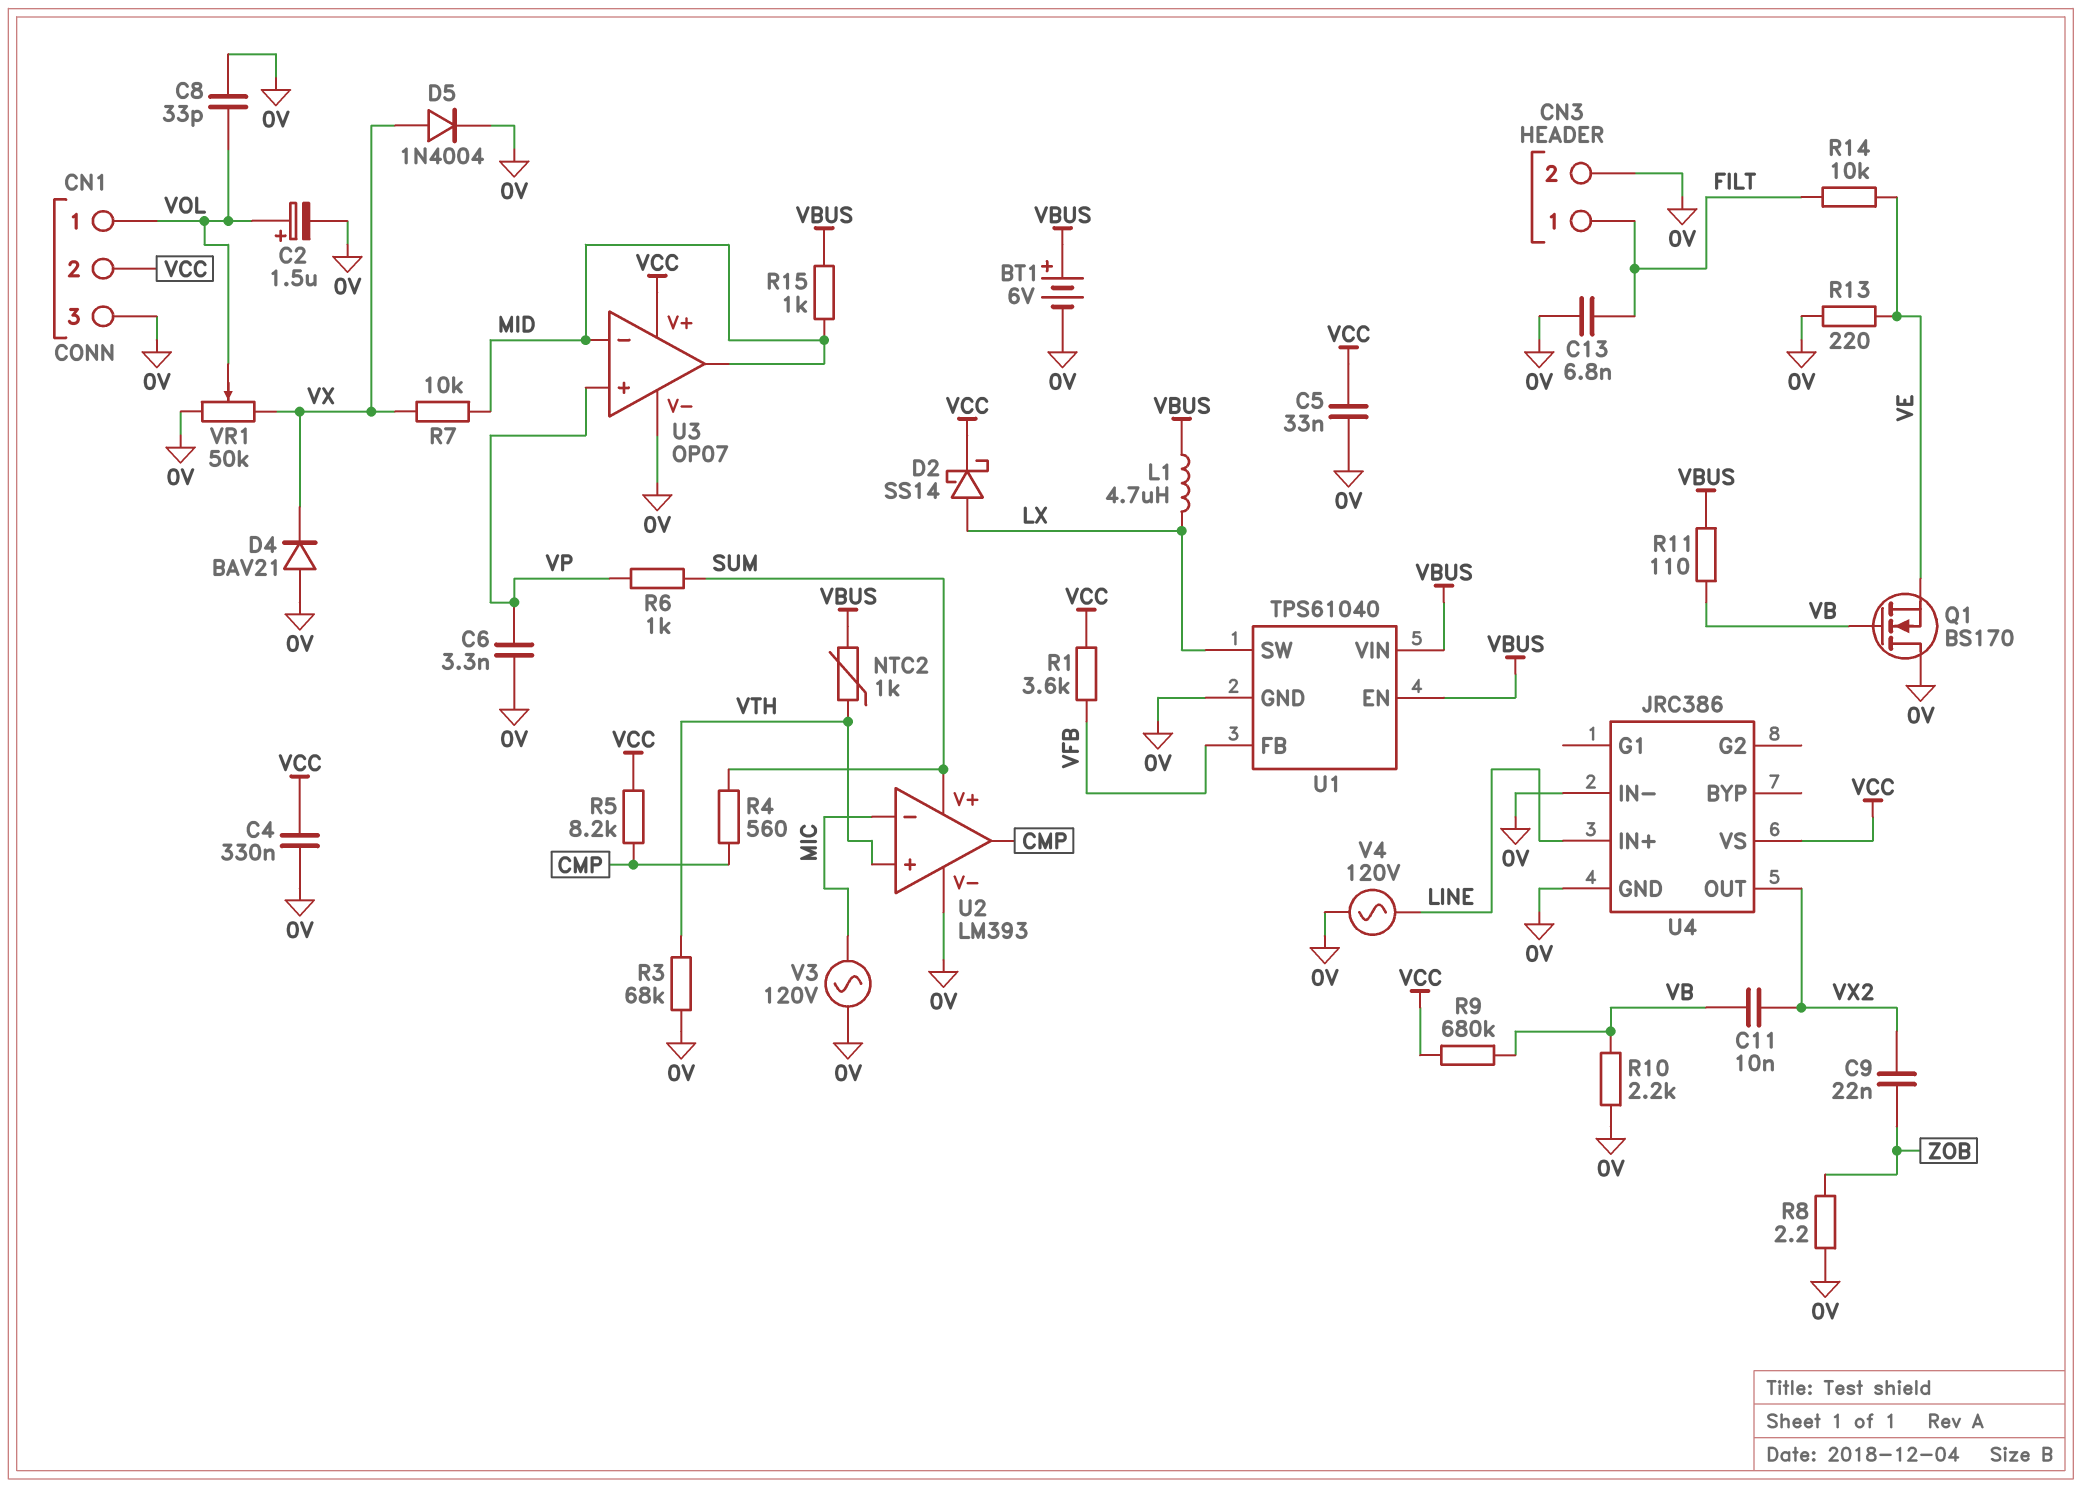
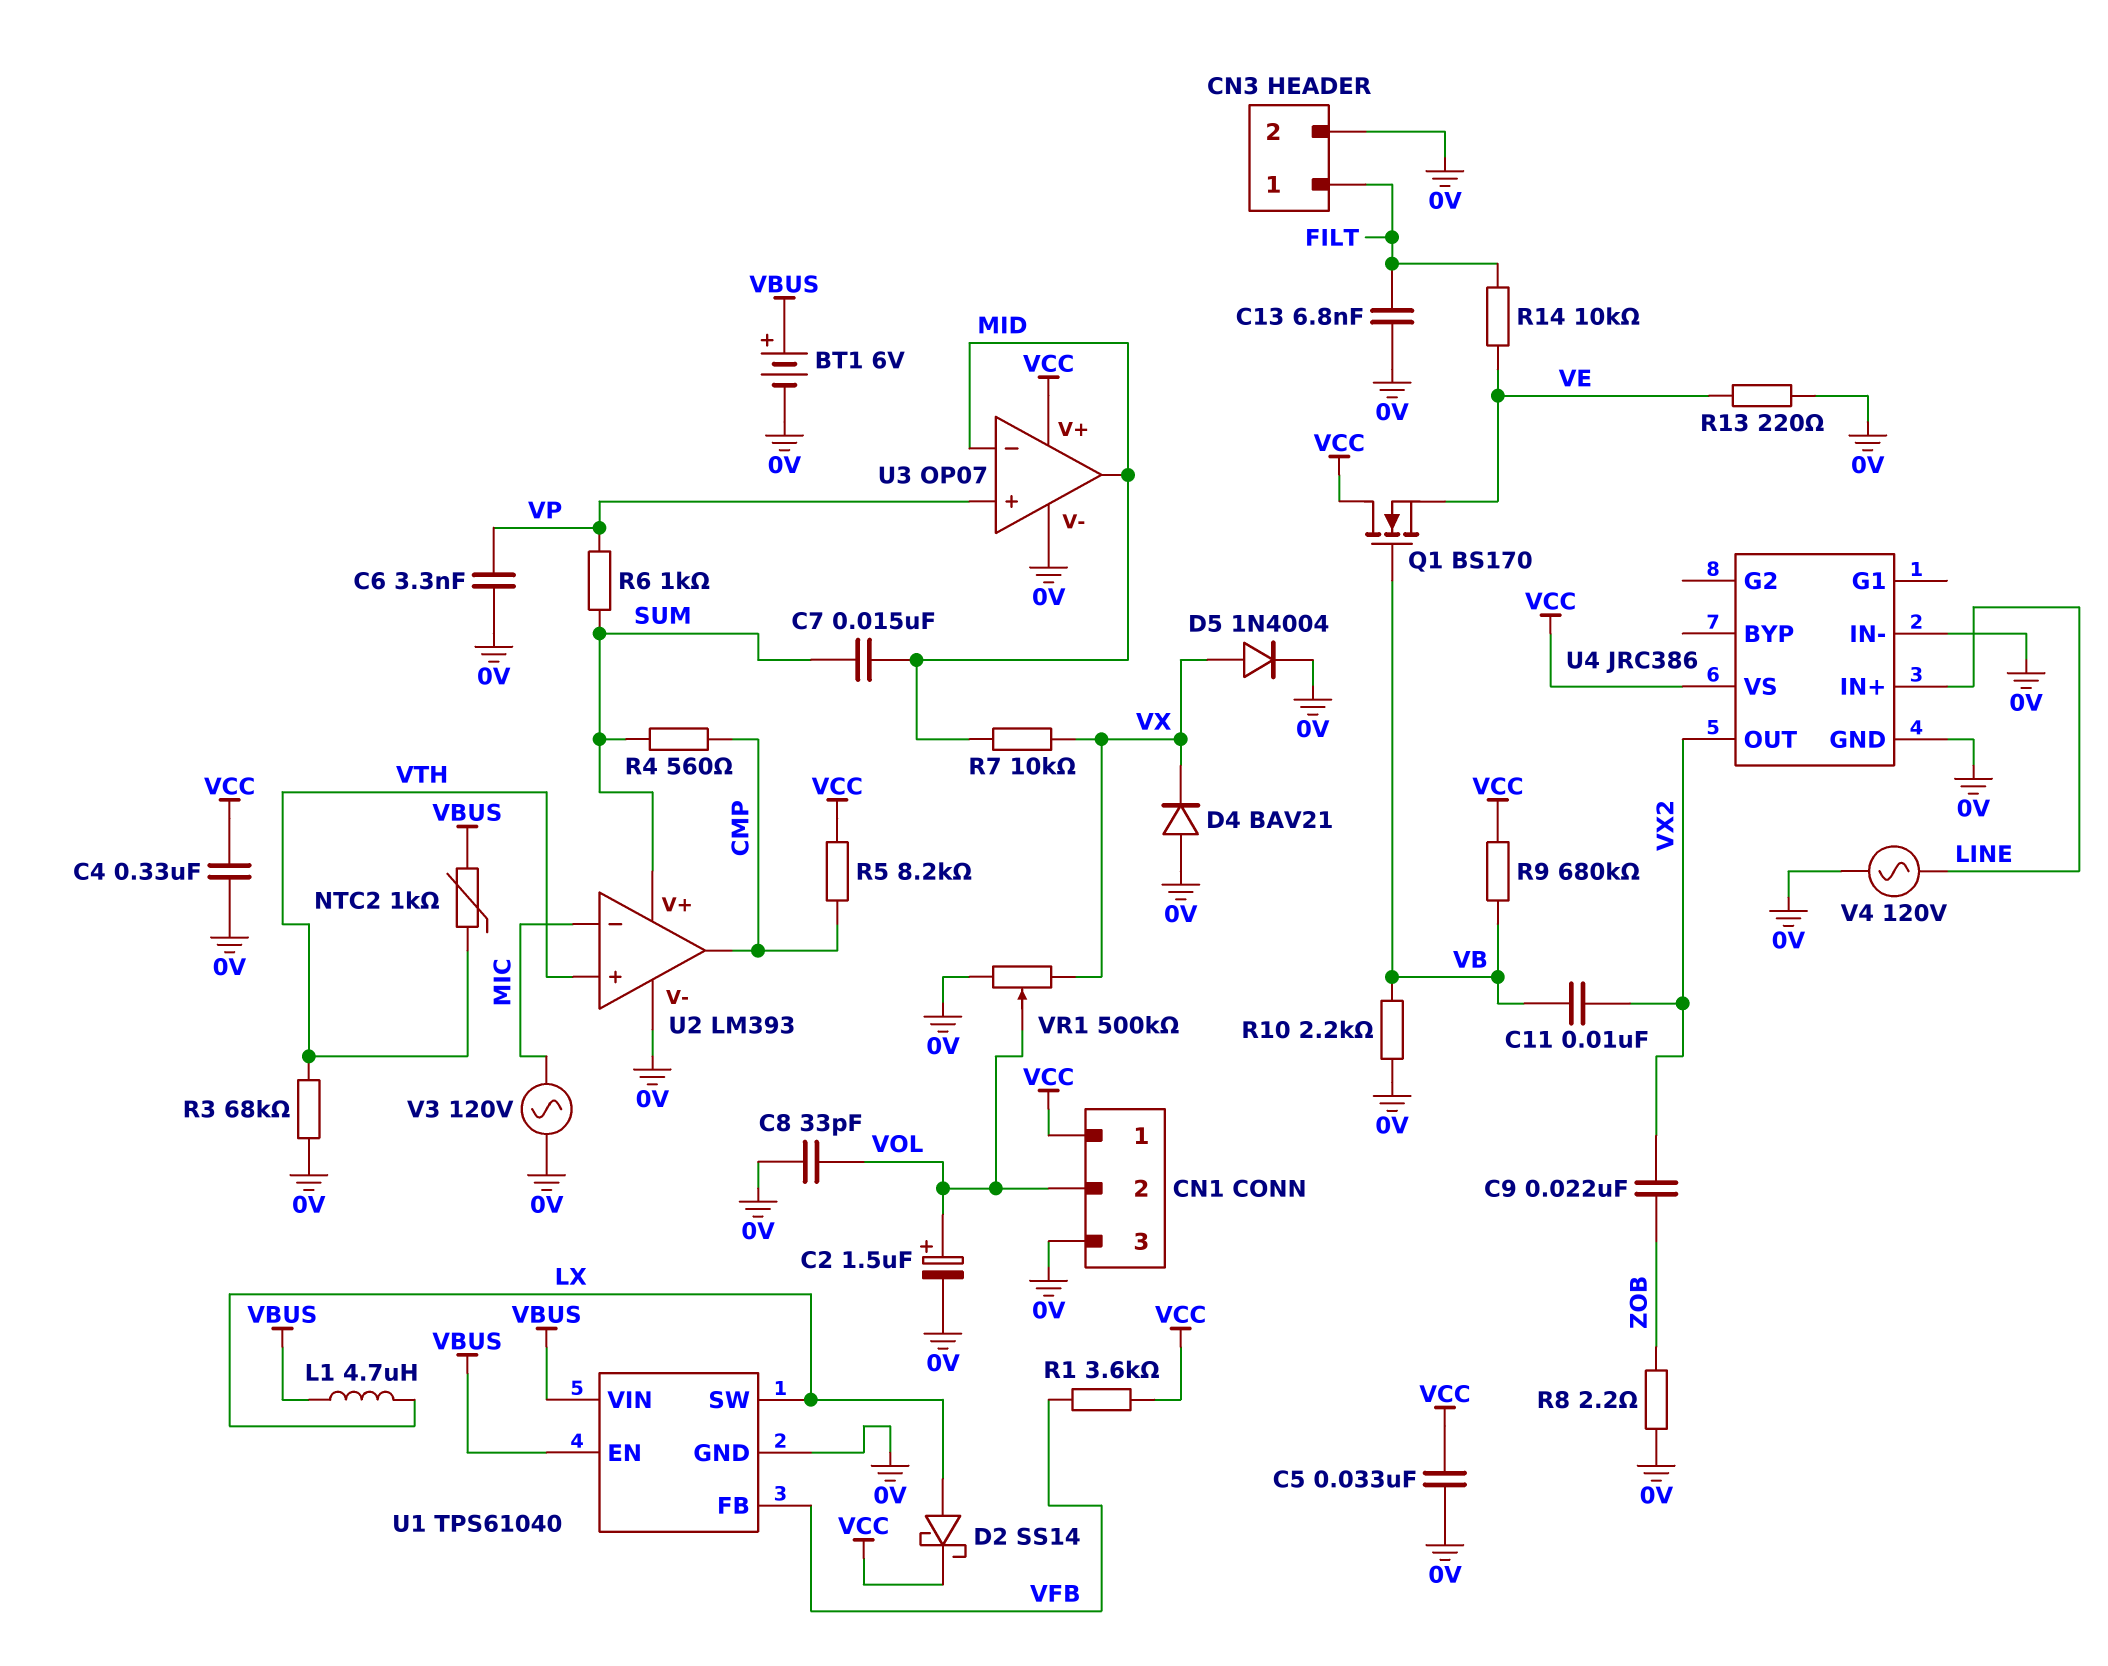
C7: none -> 15nF (MID, SUM)
CN1 pin 1: VOL -> VCC
CN1 pin 2: VCC -> VOL
Q1: NMOS BS170 (G VB, D 0V, S VE) -> NMOS BS170 (G VB, D VCC, S VE)
R11: 110 (VB, VBUS) -> none
R15: 1k (MID, VBUS) -> none
VR1: 50k (0V, VX, wiper VOL) -> 500k (0V, VX, wiper VOL)

